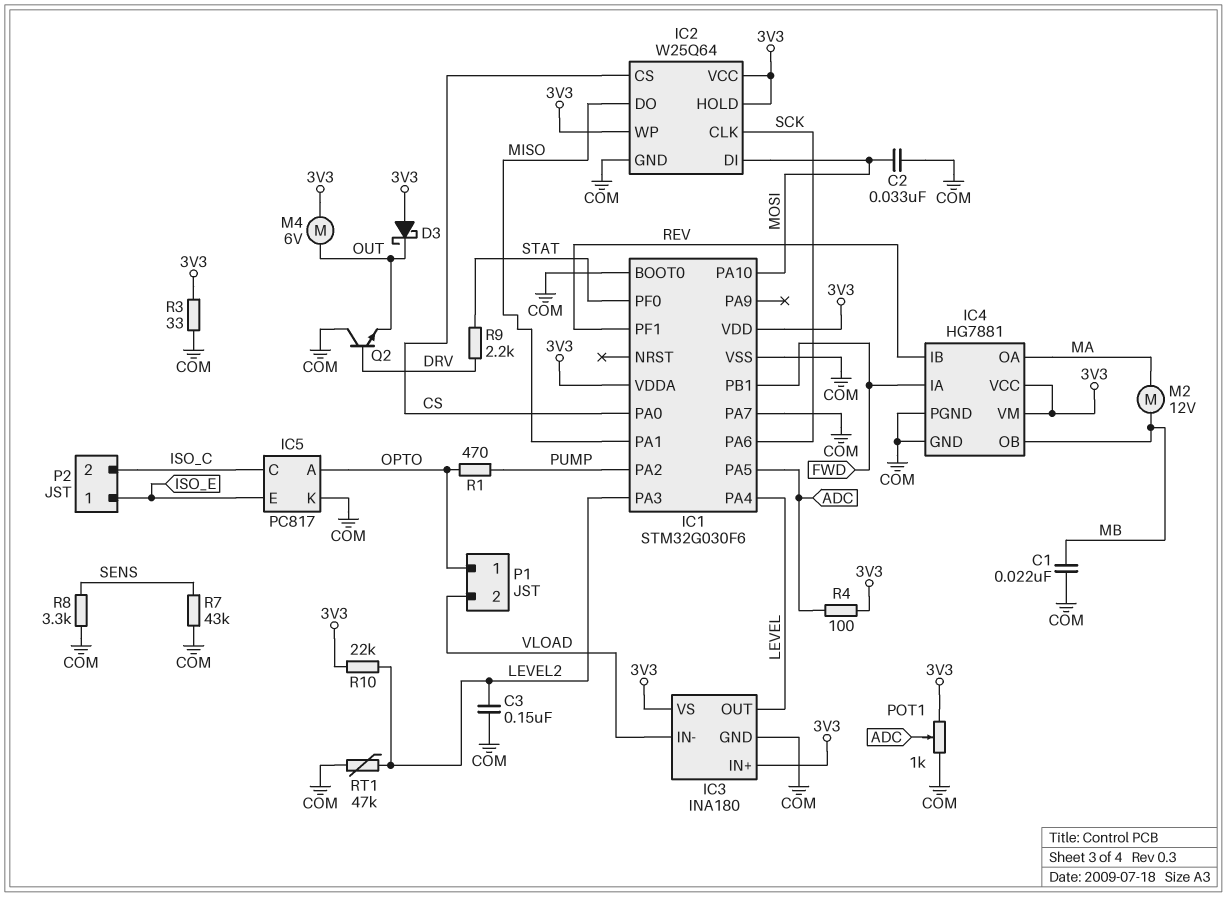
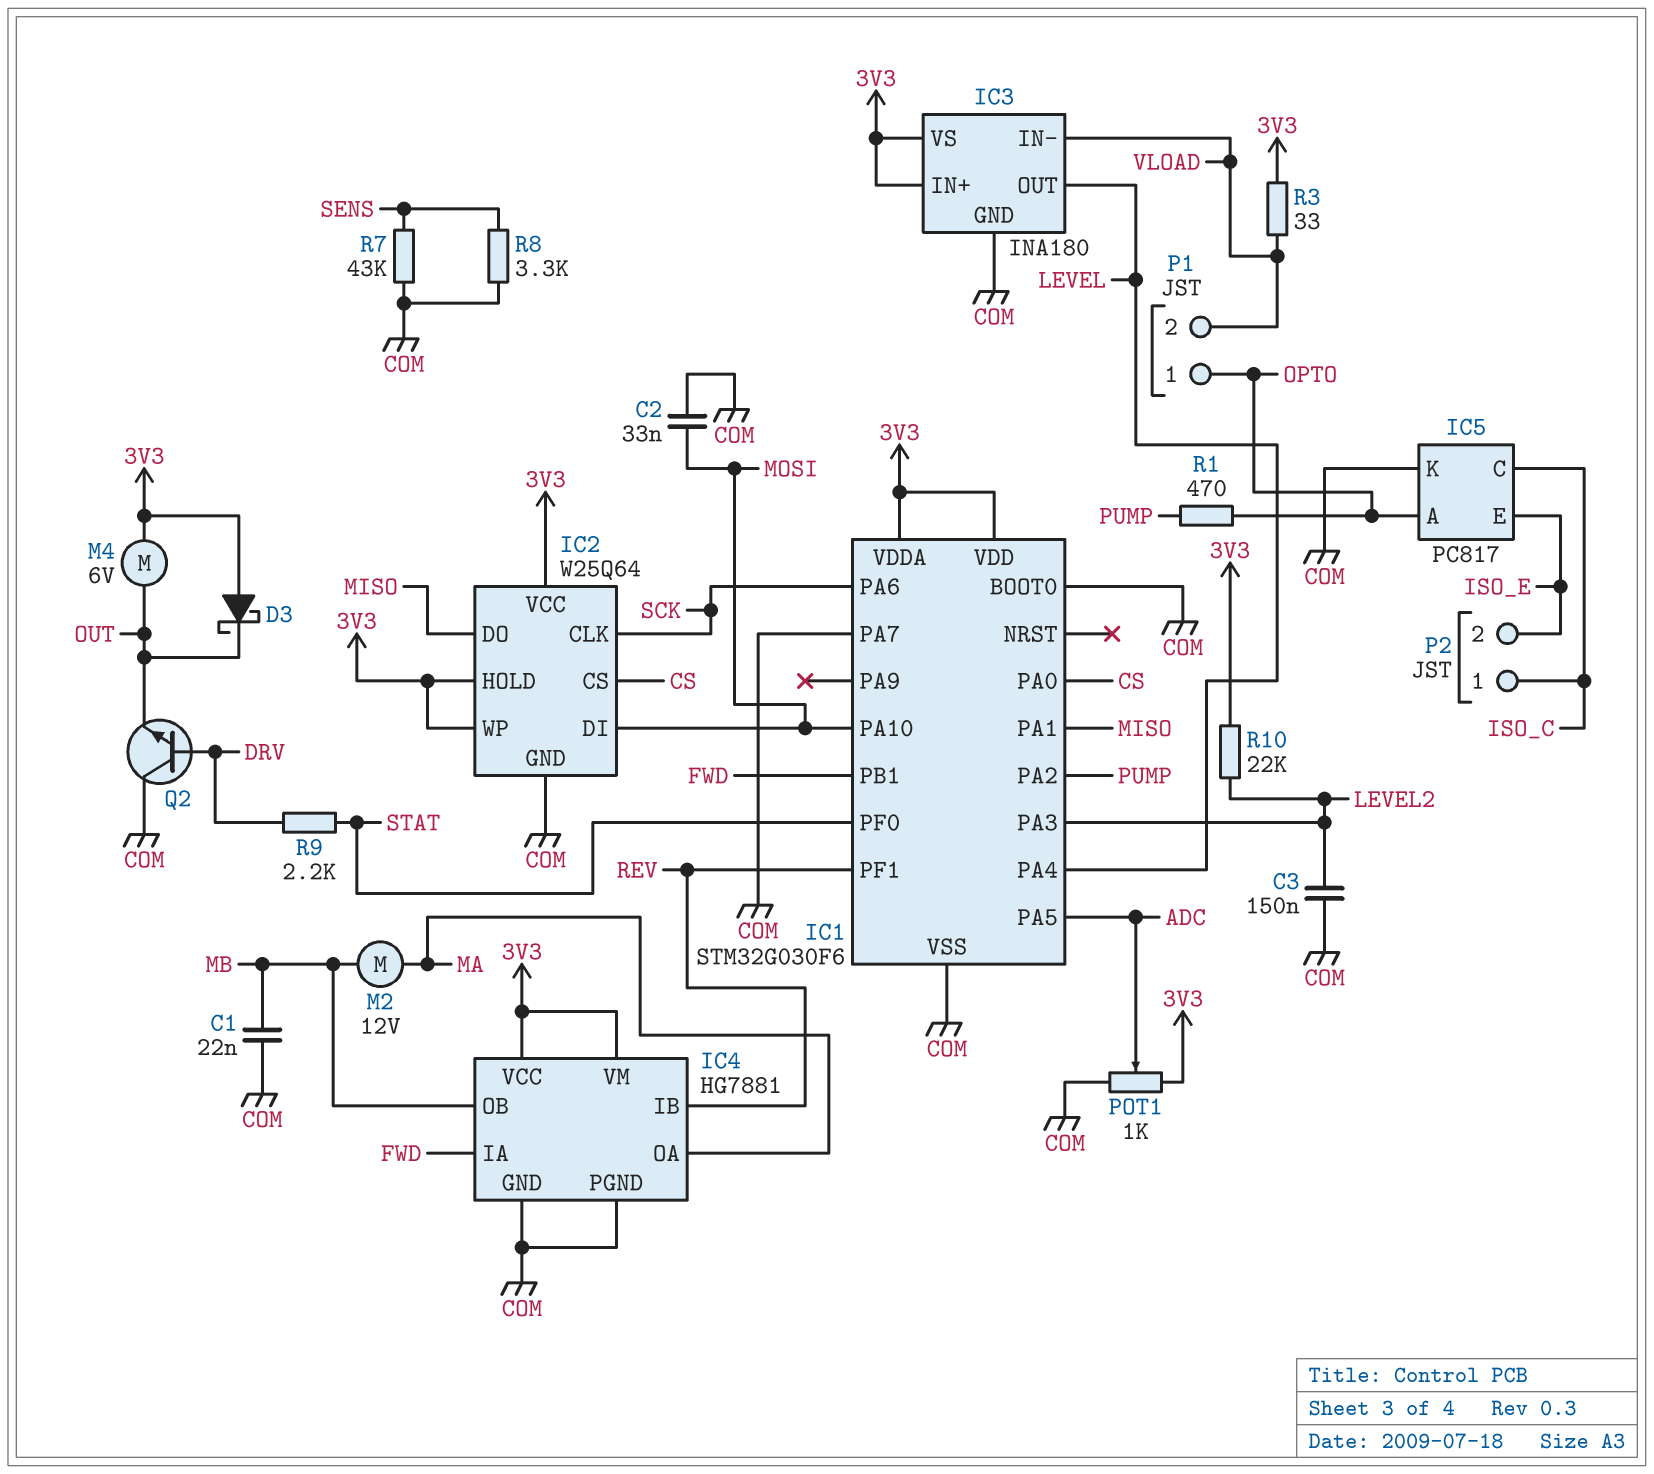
P2 pin 1: ISO_E -> ISO_C
P2 pin 2: ISO_C -> ISO_E
R3: 33 (3V3, COM) -> 33 (3V3, VLOAD)
R4: 100 (3V3, ADC) -> none
RT1: 47k (COM, LEVEL2) -> none

